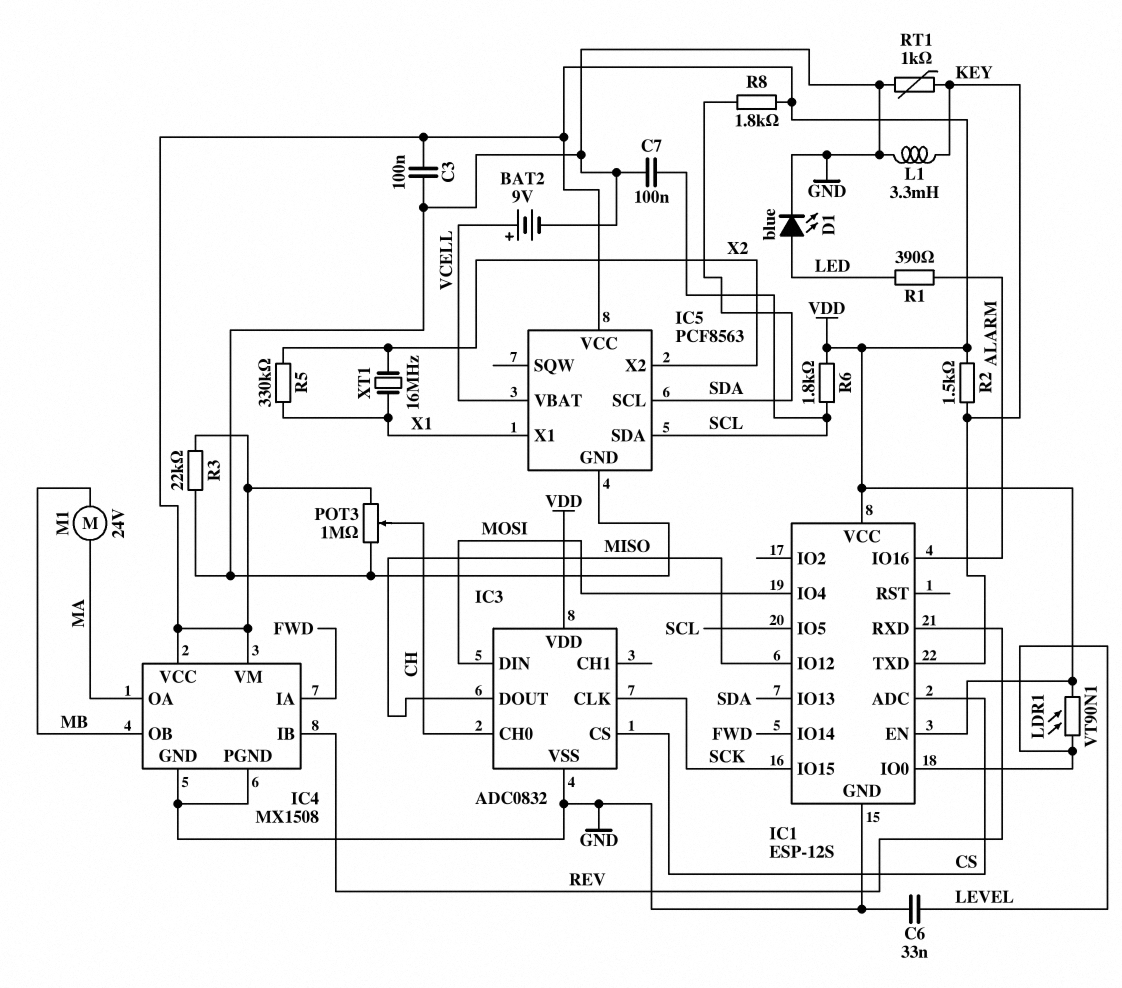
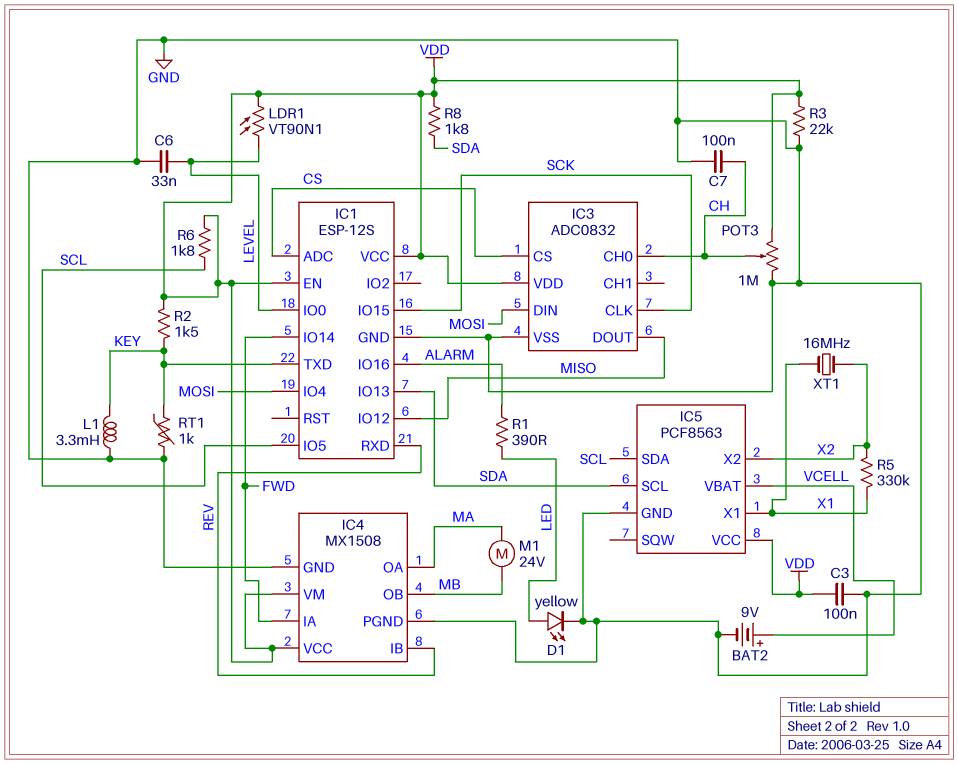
C7: 100nF (GND, SCL) -> 100nF (CH, GND)
D1: LED blue (A LED, K GND) -> LED yellow (A LED, K GND)

